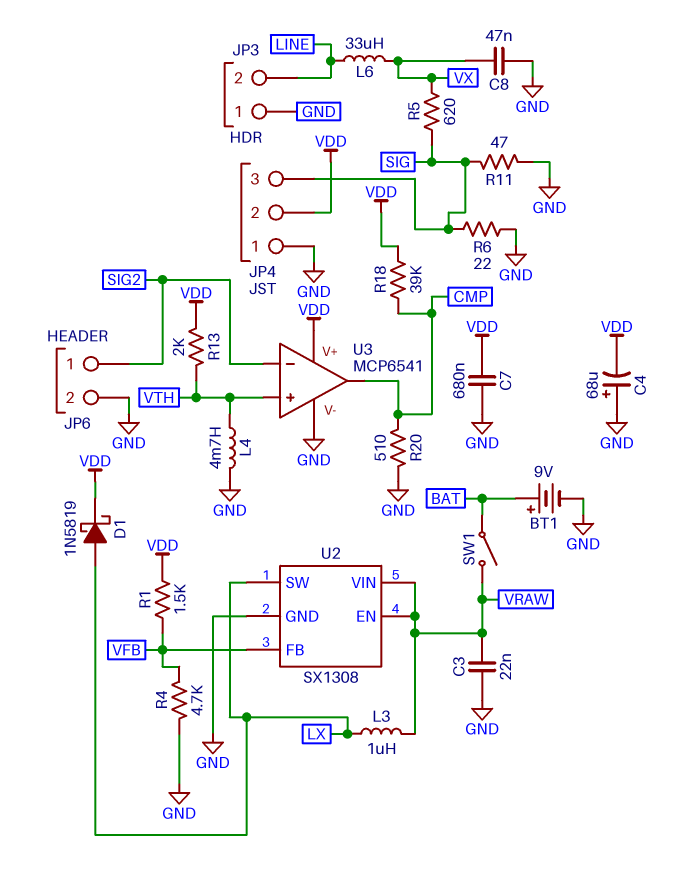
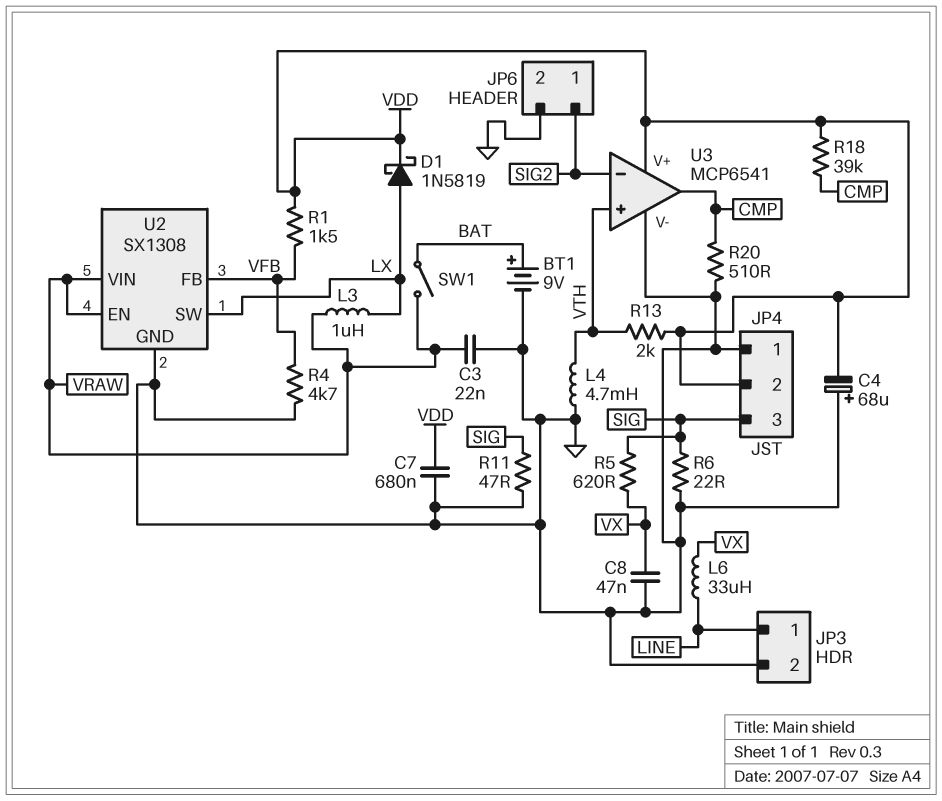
JP3 pin 1: GND -> LINE
JP3 pin 2: LINE -> GND

